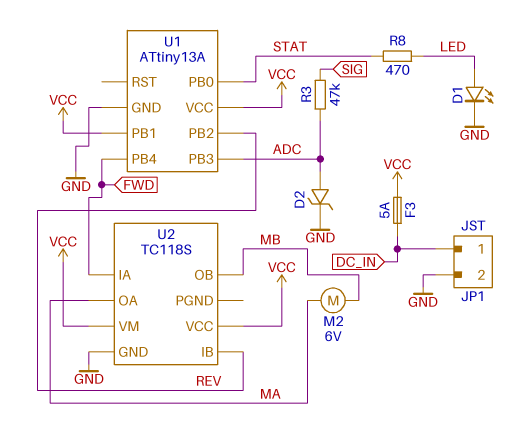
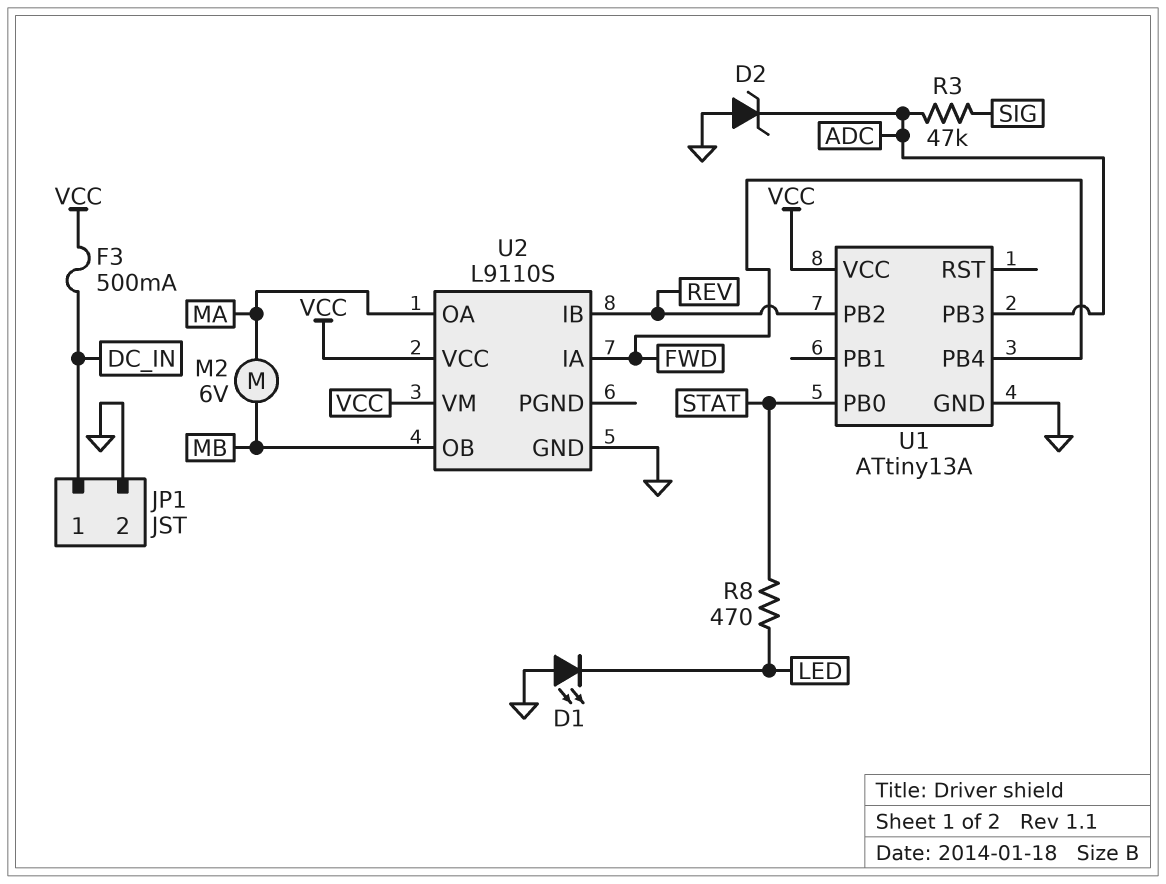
D1: LED (A LED, K GND) -> LED (A GND, K LED)
D2: zener (A ADC, K GND) -> zener (A GND, K ADC)
F3: 5A (DC_IN, VCC) -> 500mA (DC_IN, VCC)
U1 pin PB1: VCC -> none
U2: TC118S -> L9110S

